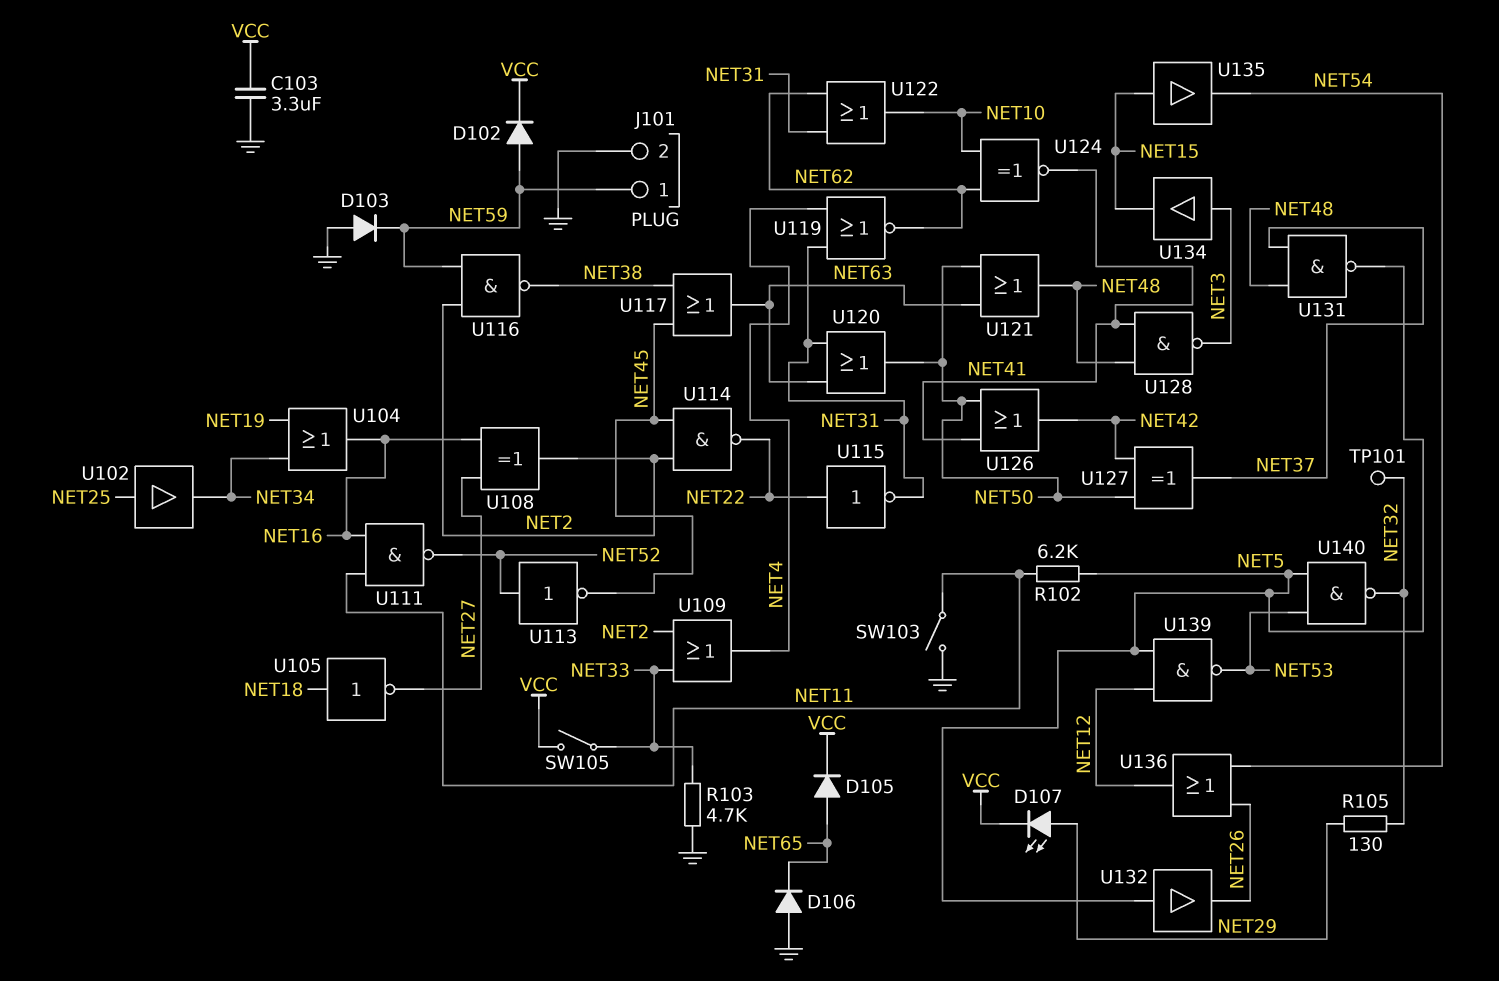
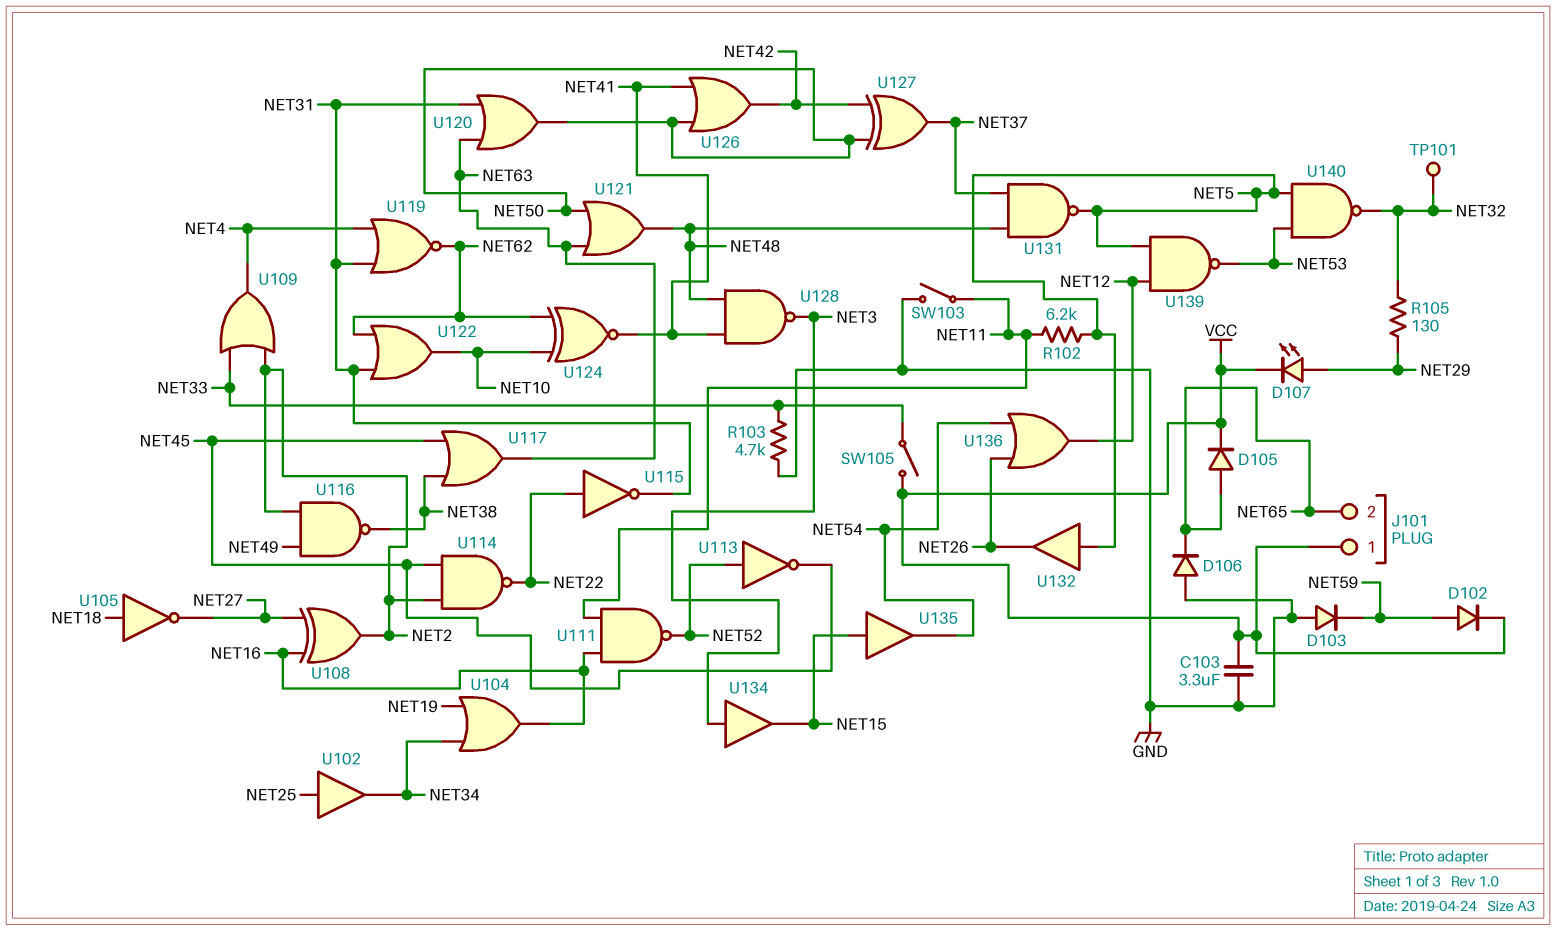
J101 pin 1: NET59 -> VCC
J101 pin 2: GND -> NET65
U116: NAND (in NET2, in NET59, out NET38) -> NAND (in NET2, in NET49, out NET38)

